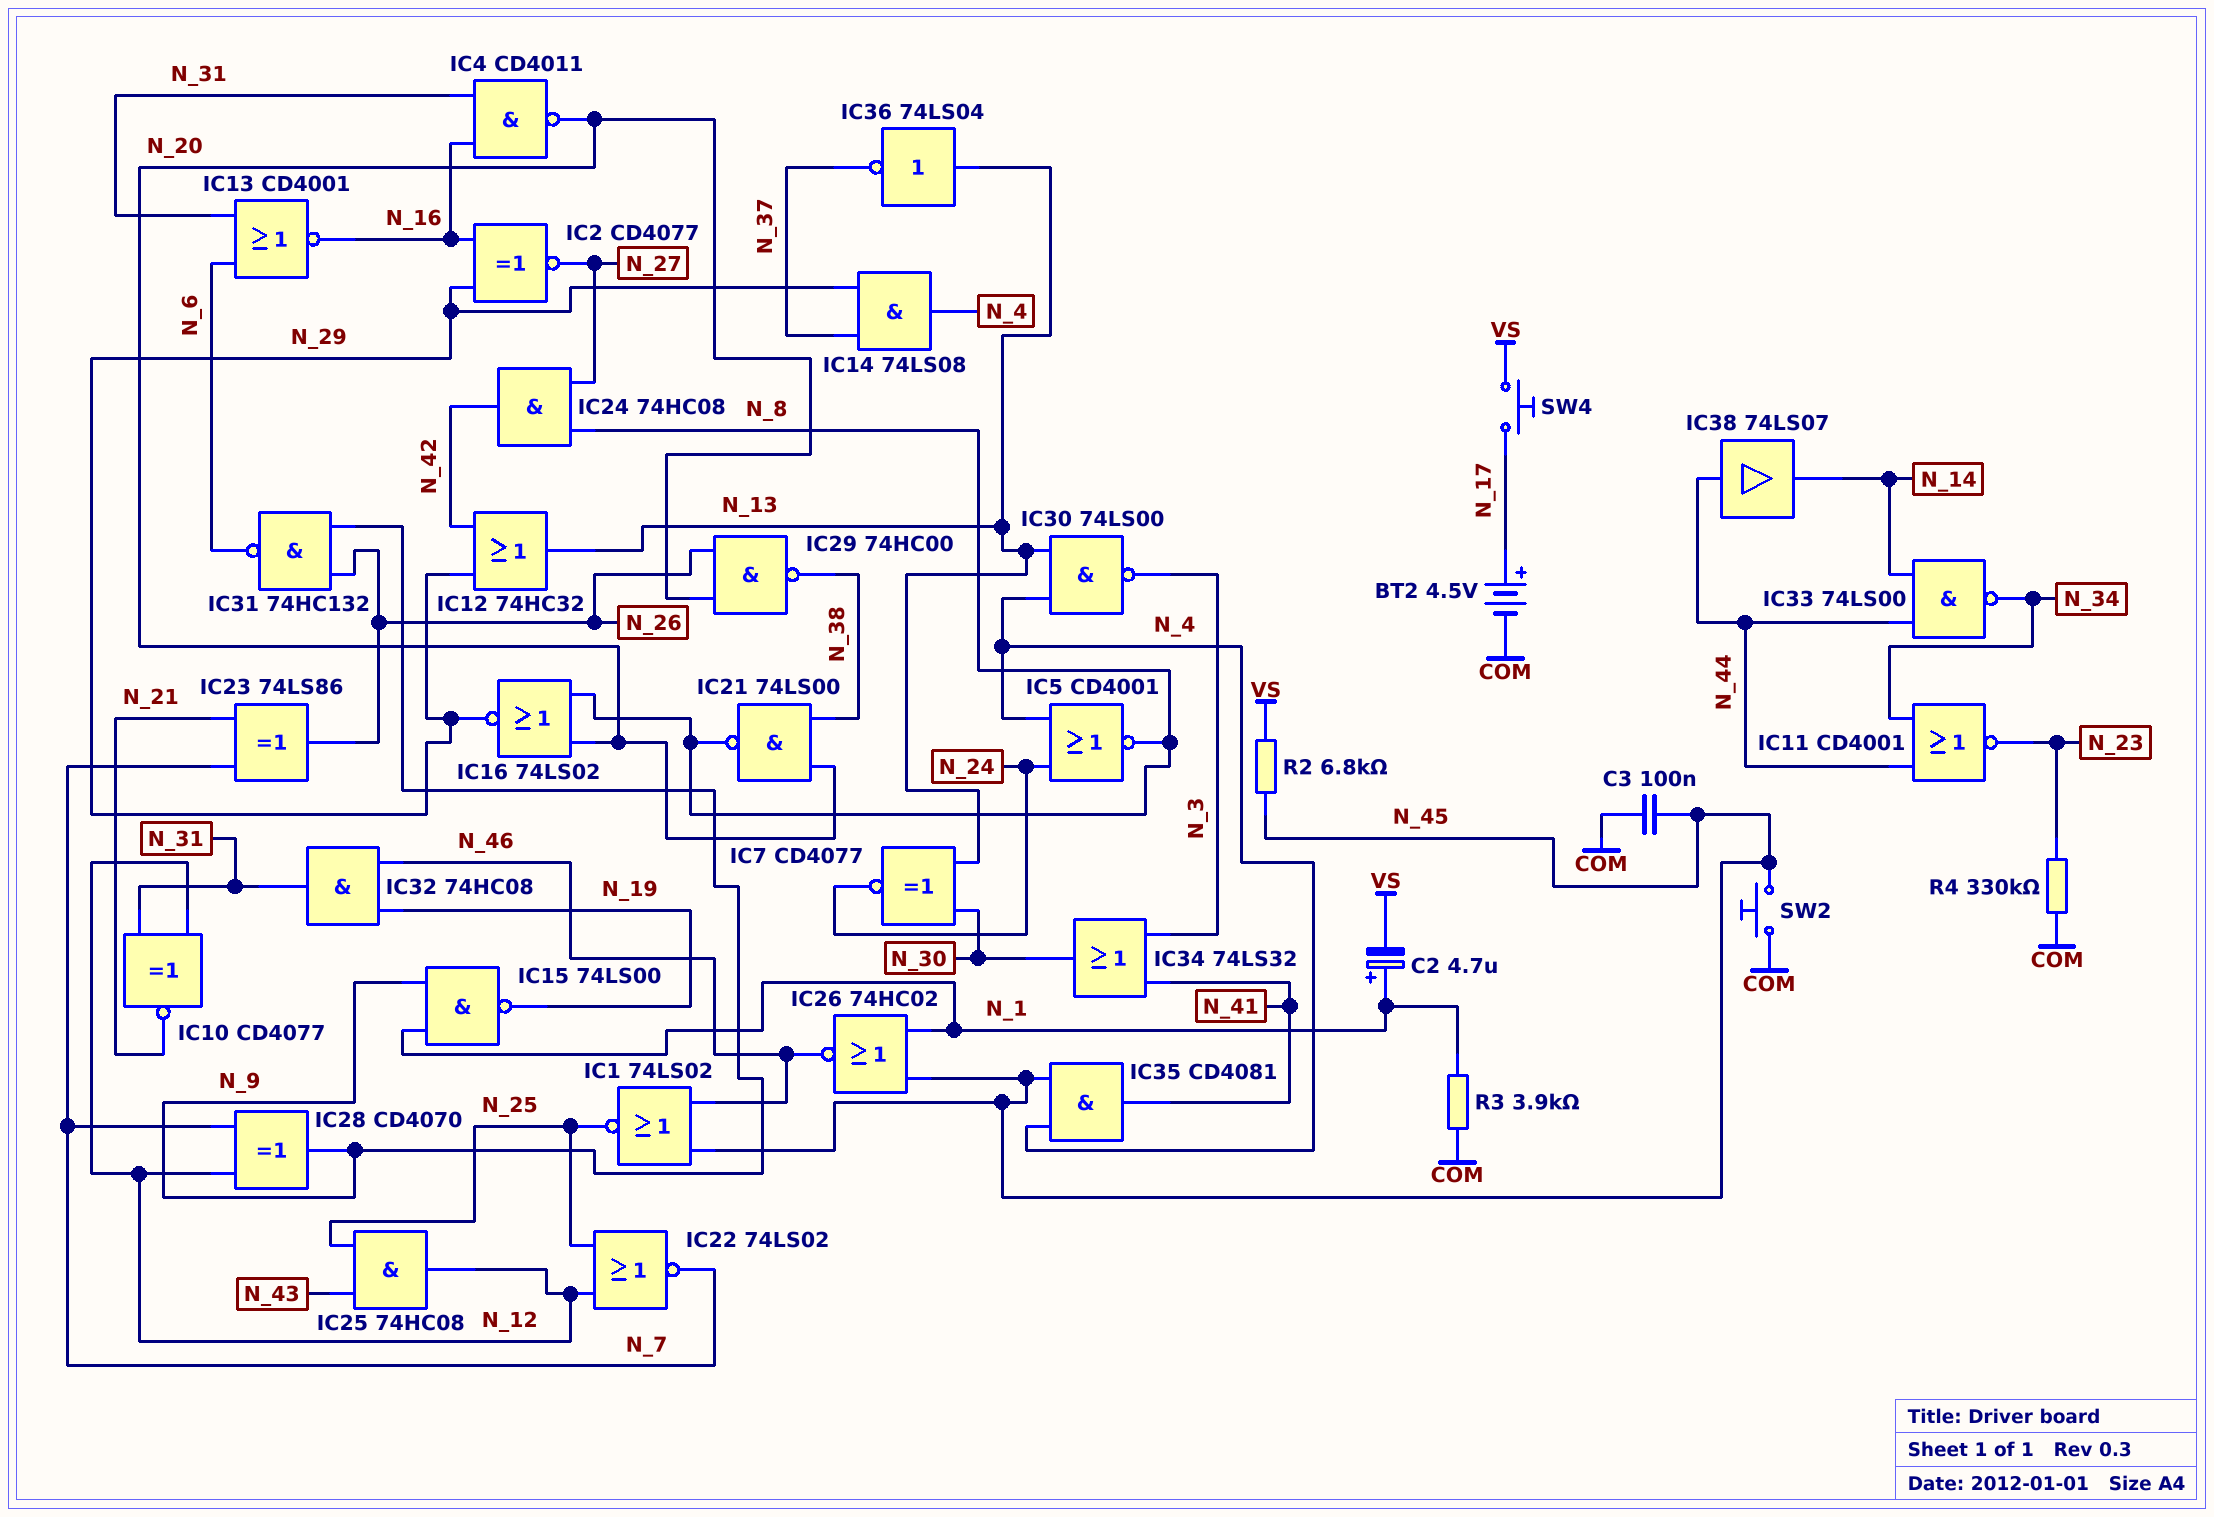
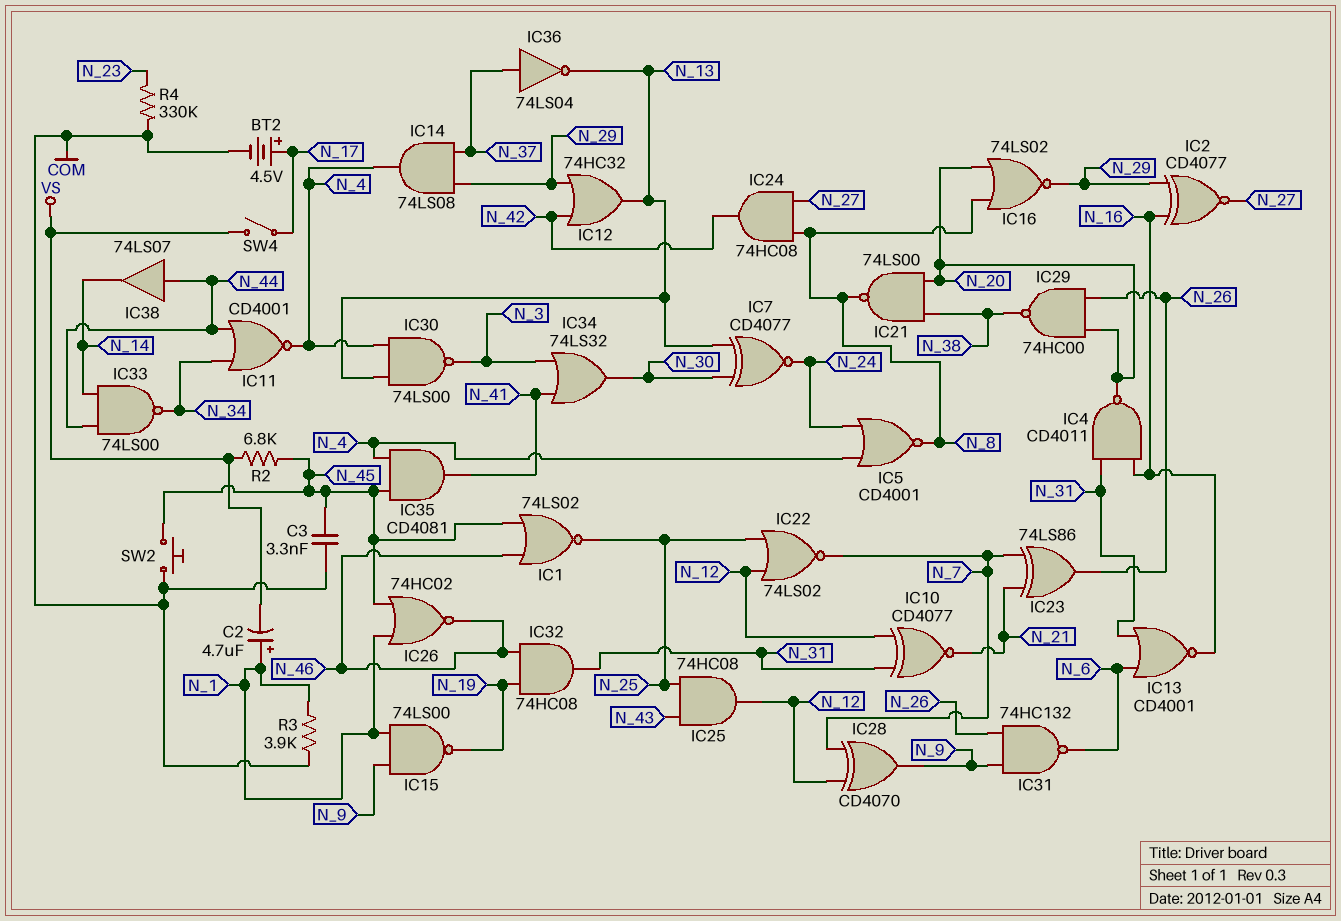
C3: 100nF (COM, N_45) -> 3.3nF (COM, N_45)
IC11: NOR CD4001 (in N_34, in N_44, out N_23) -> NOR CD4001 (in N_34, in N_44, out N_4)
IC36: NOT 74LS04 (in N_13, out N_37) -> NOT 74LS04 (in N_37, out N_13)
SW4: button (N_17, VS) -> switch (N_17, VS)

